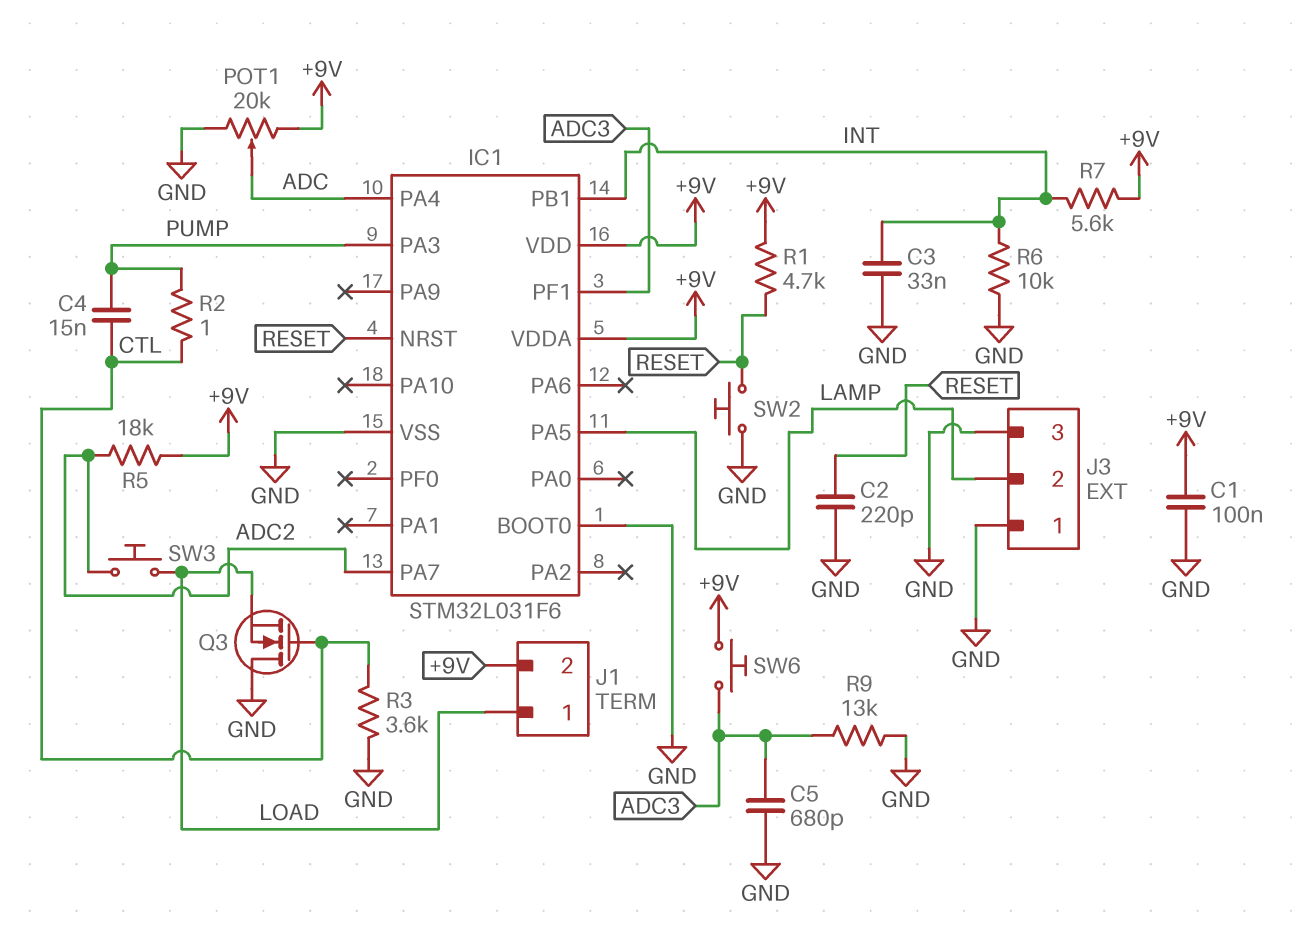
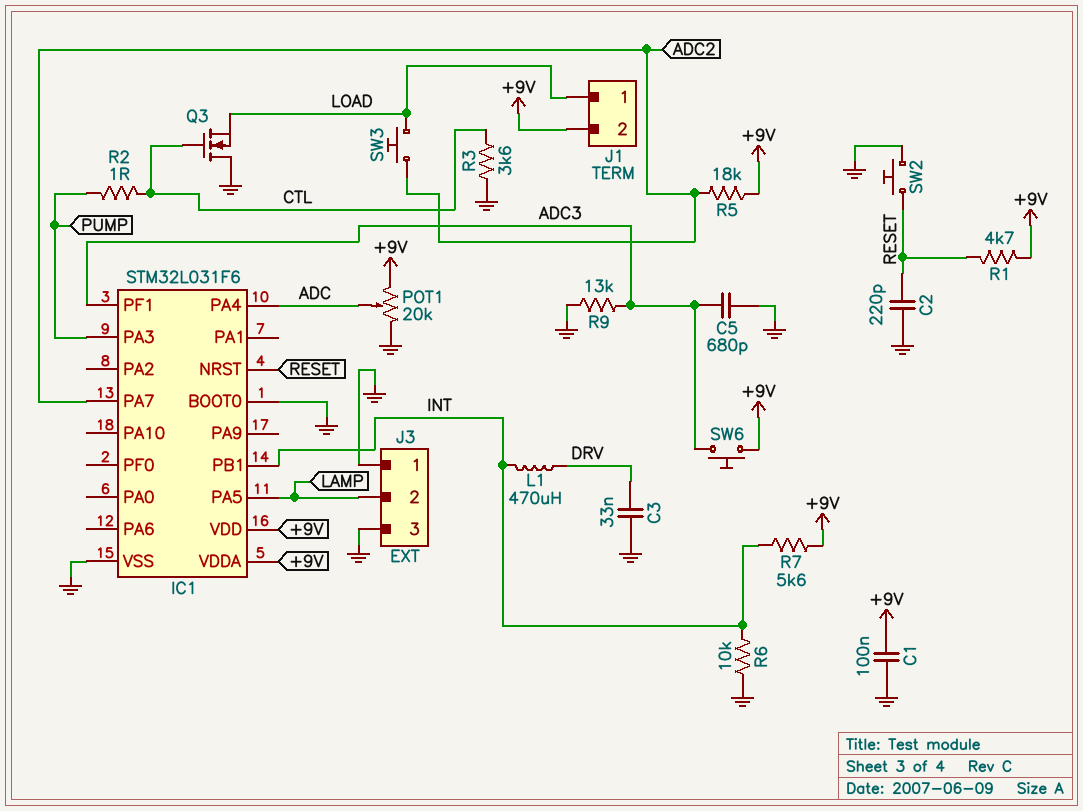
C3: 33nF (GND, INT) -> 33nF (DRV, GND)
C4: 15nF (CTL, PUMP) -> none
L1: none -> 470uH (DRV, INT)

